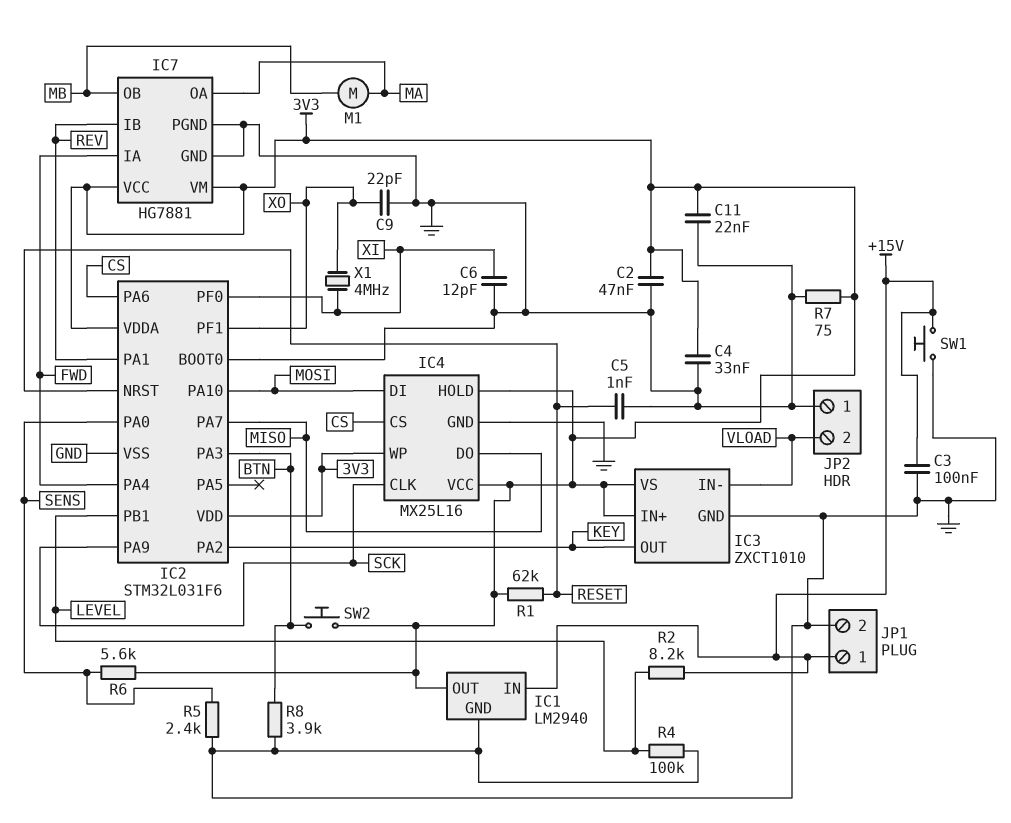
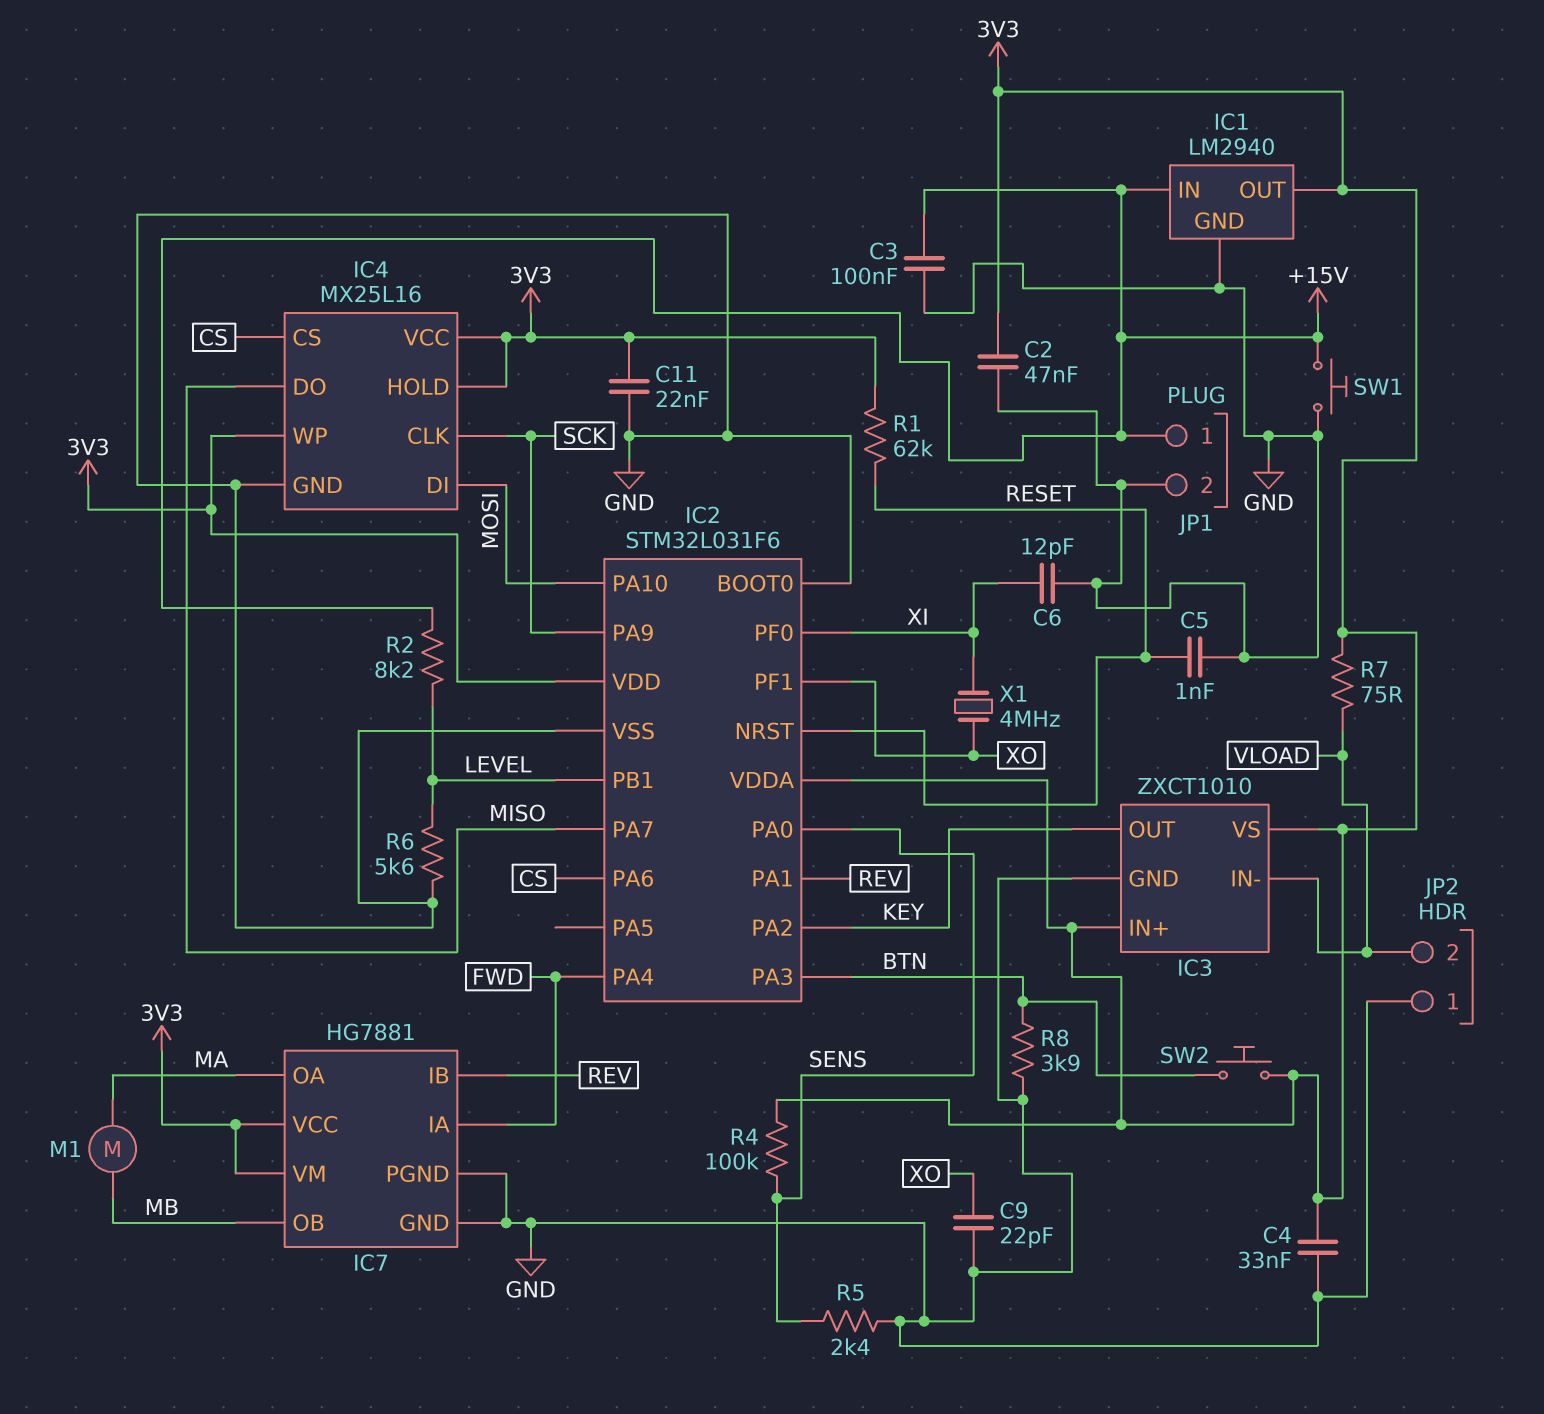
R4: 100k (GND, LEVEL) -> 100k (3V3, SENS)
R6: 5.6k (3V3, SENS) -> 5.6k (GND, LEVEL)
R7: 75 (3V3, GND) -> 75 (3V3, VLOAD)

